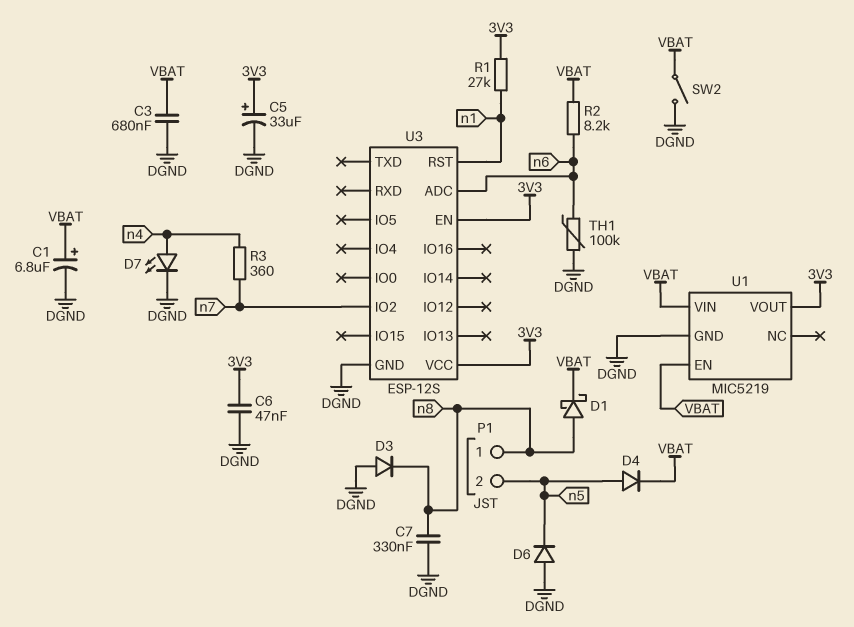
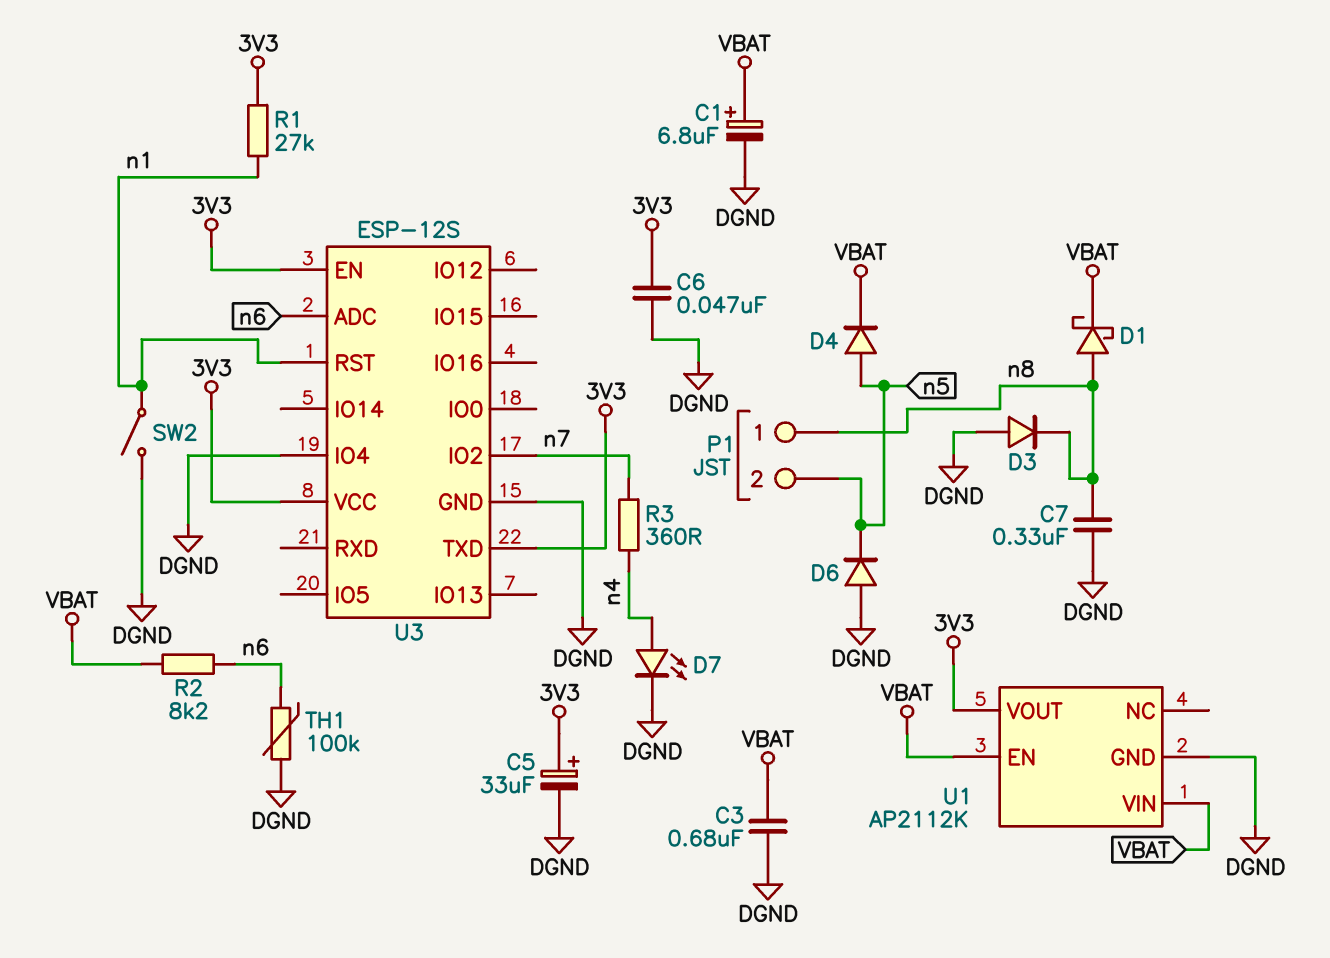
SW2: switch (DGND, VBAT) -> switch (DGND, n1)
U1: MIC5219 -> AP2112K
U3 pin IO4: none -> DGND
U3 pin TXD: none -> 3V3

